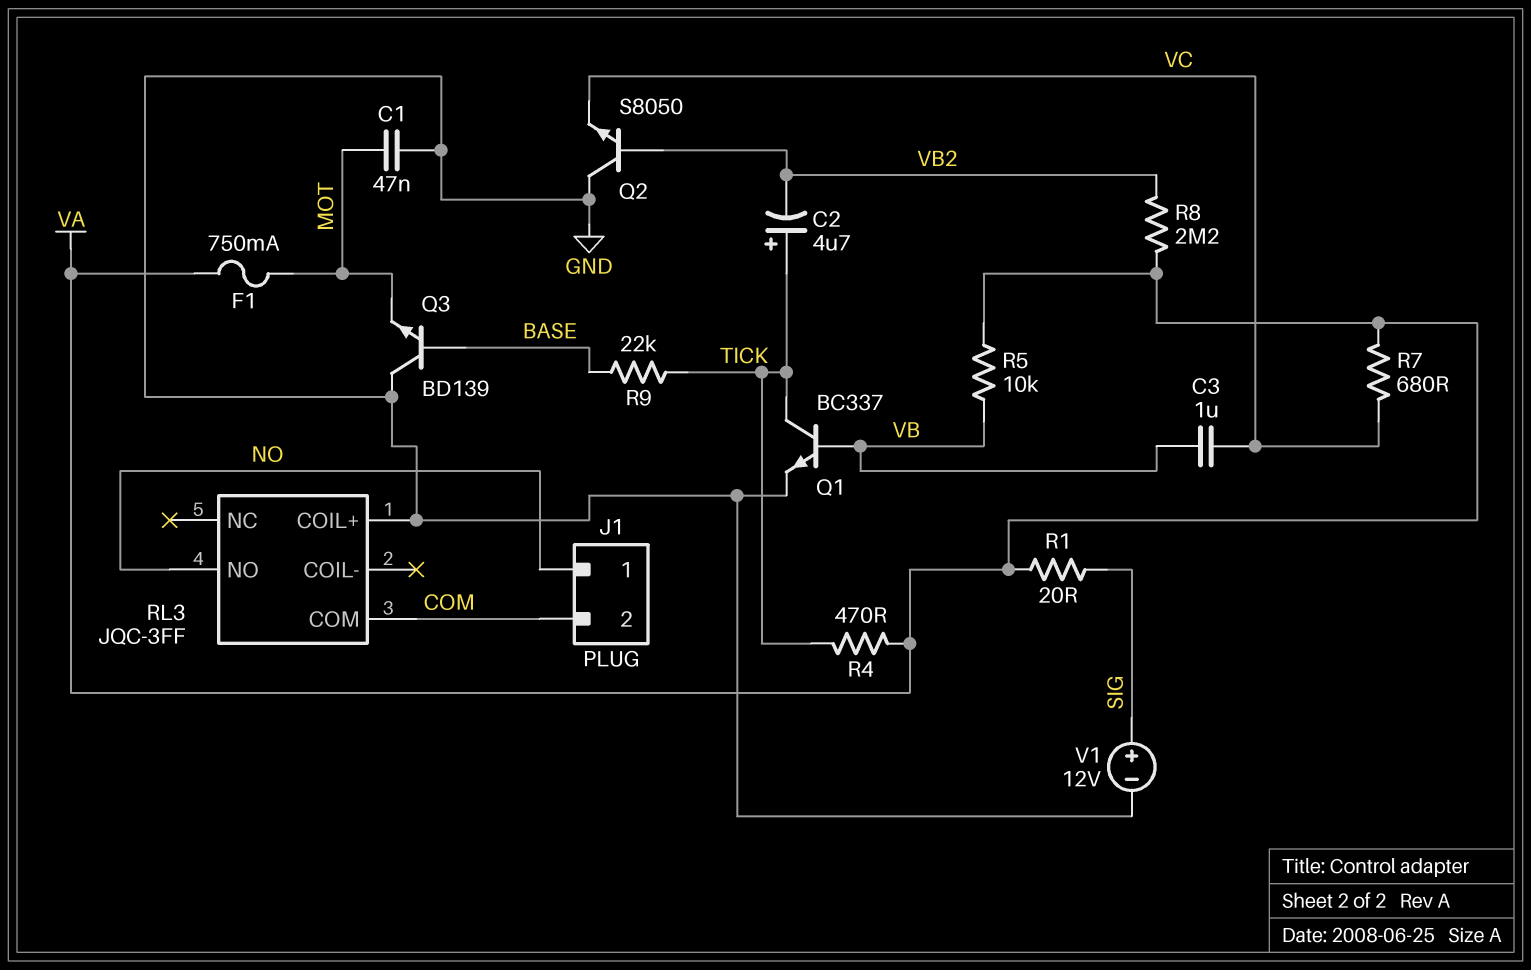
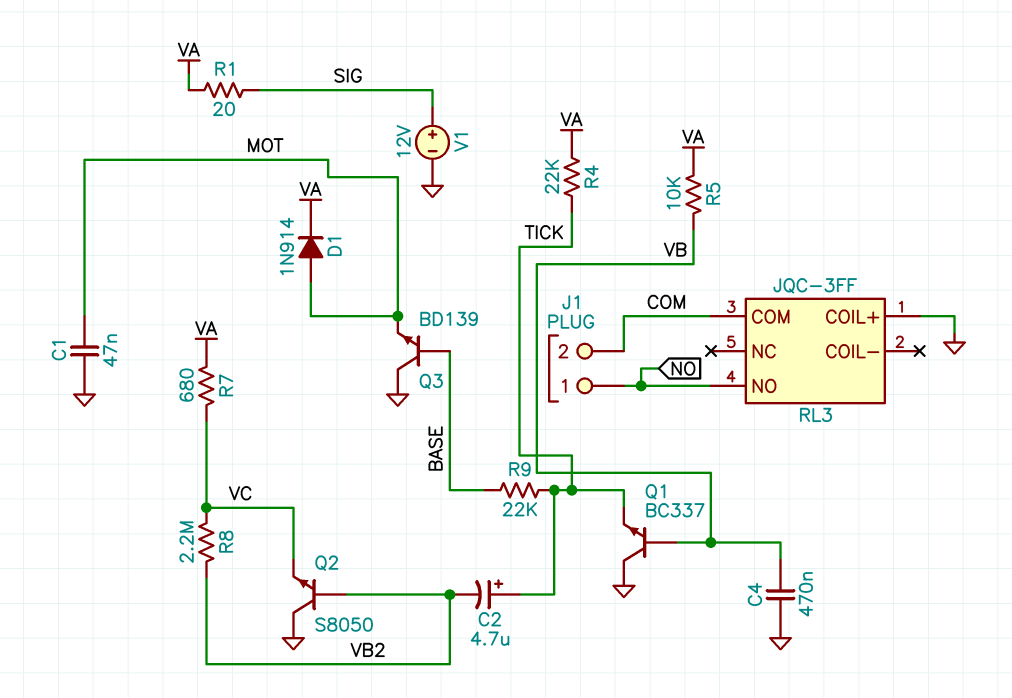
C3: 1uF (VB, VC) -> none
C4: none -> 470nF (GND, VB)
D1: none -> diode 1N914 (A MOT, K VA)
F1: 750mA (MOT, VA) -> none
Q1: NPN BC337 (B VB, C TICK, E GND) -> NPN BC337 (B VB, C GND, E TICK)
R4: 470 (TICK, VA) -> 22k (TICK, VA)
R8: 2.2M (VA, VB2) -> 2.2M (VB2, VC)

